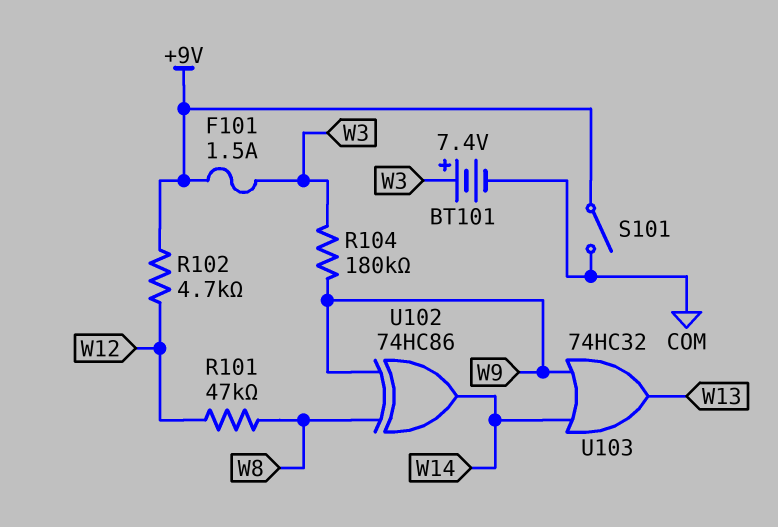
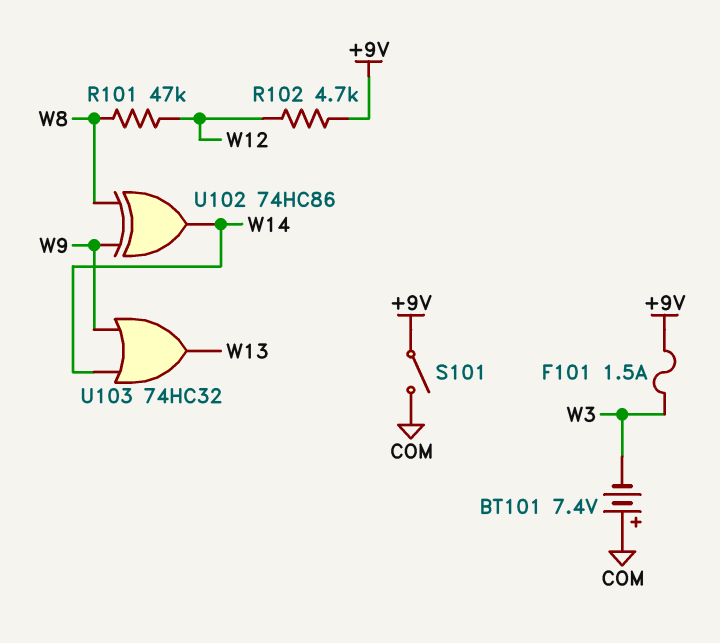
BT101: 7.4V (plus W3, minus COM) -> 7.4V (plus COM, minus W3)
R104: 180k (W3, W9) -> none

